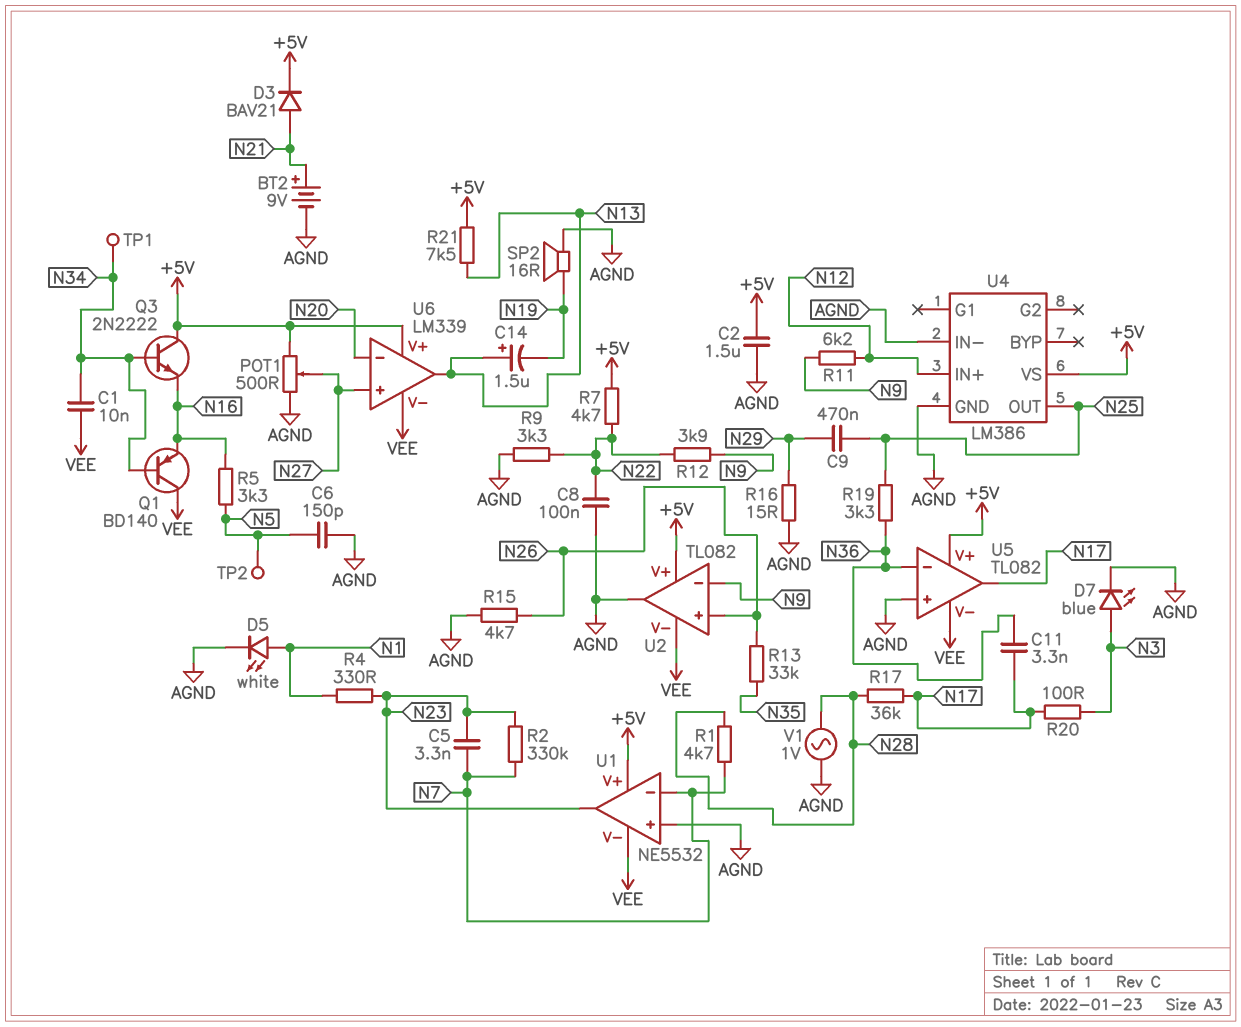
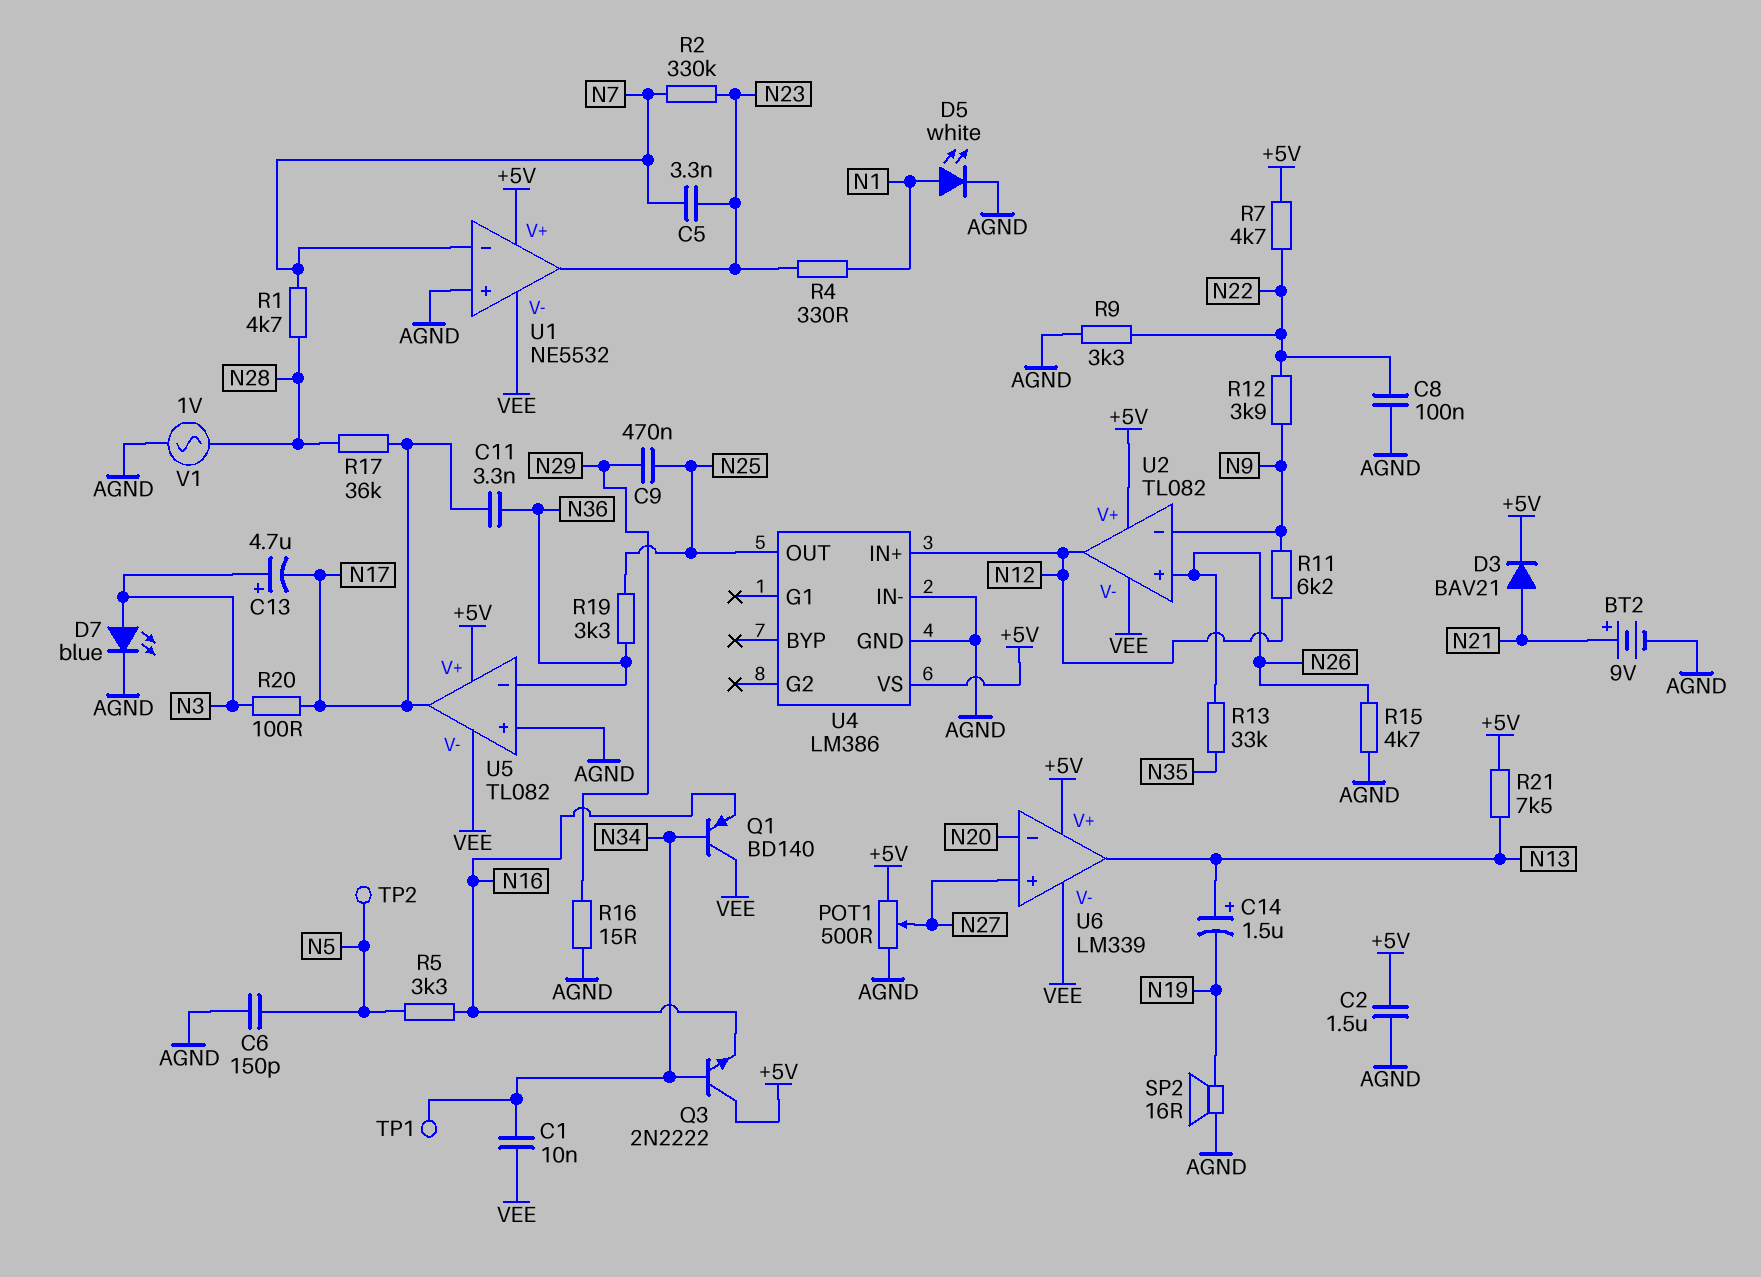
C13: none -> 4.7uF (plus N3, minus N17)
U2 pin out: AGND -> N12

